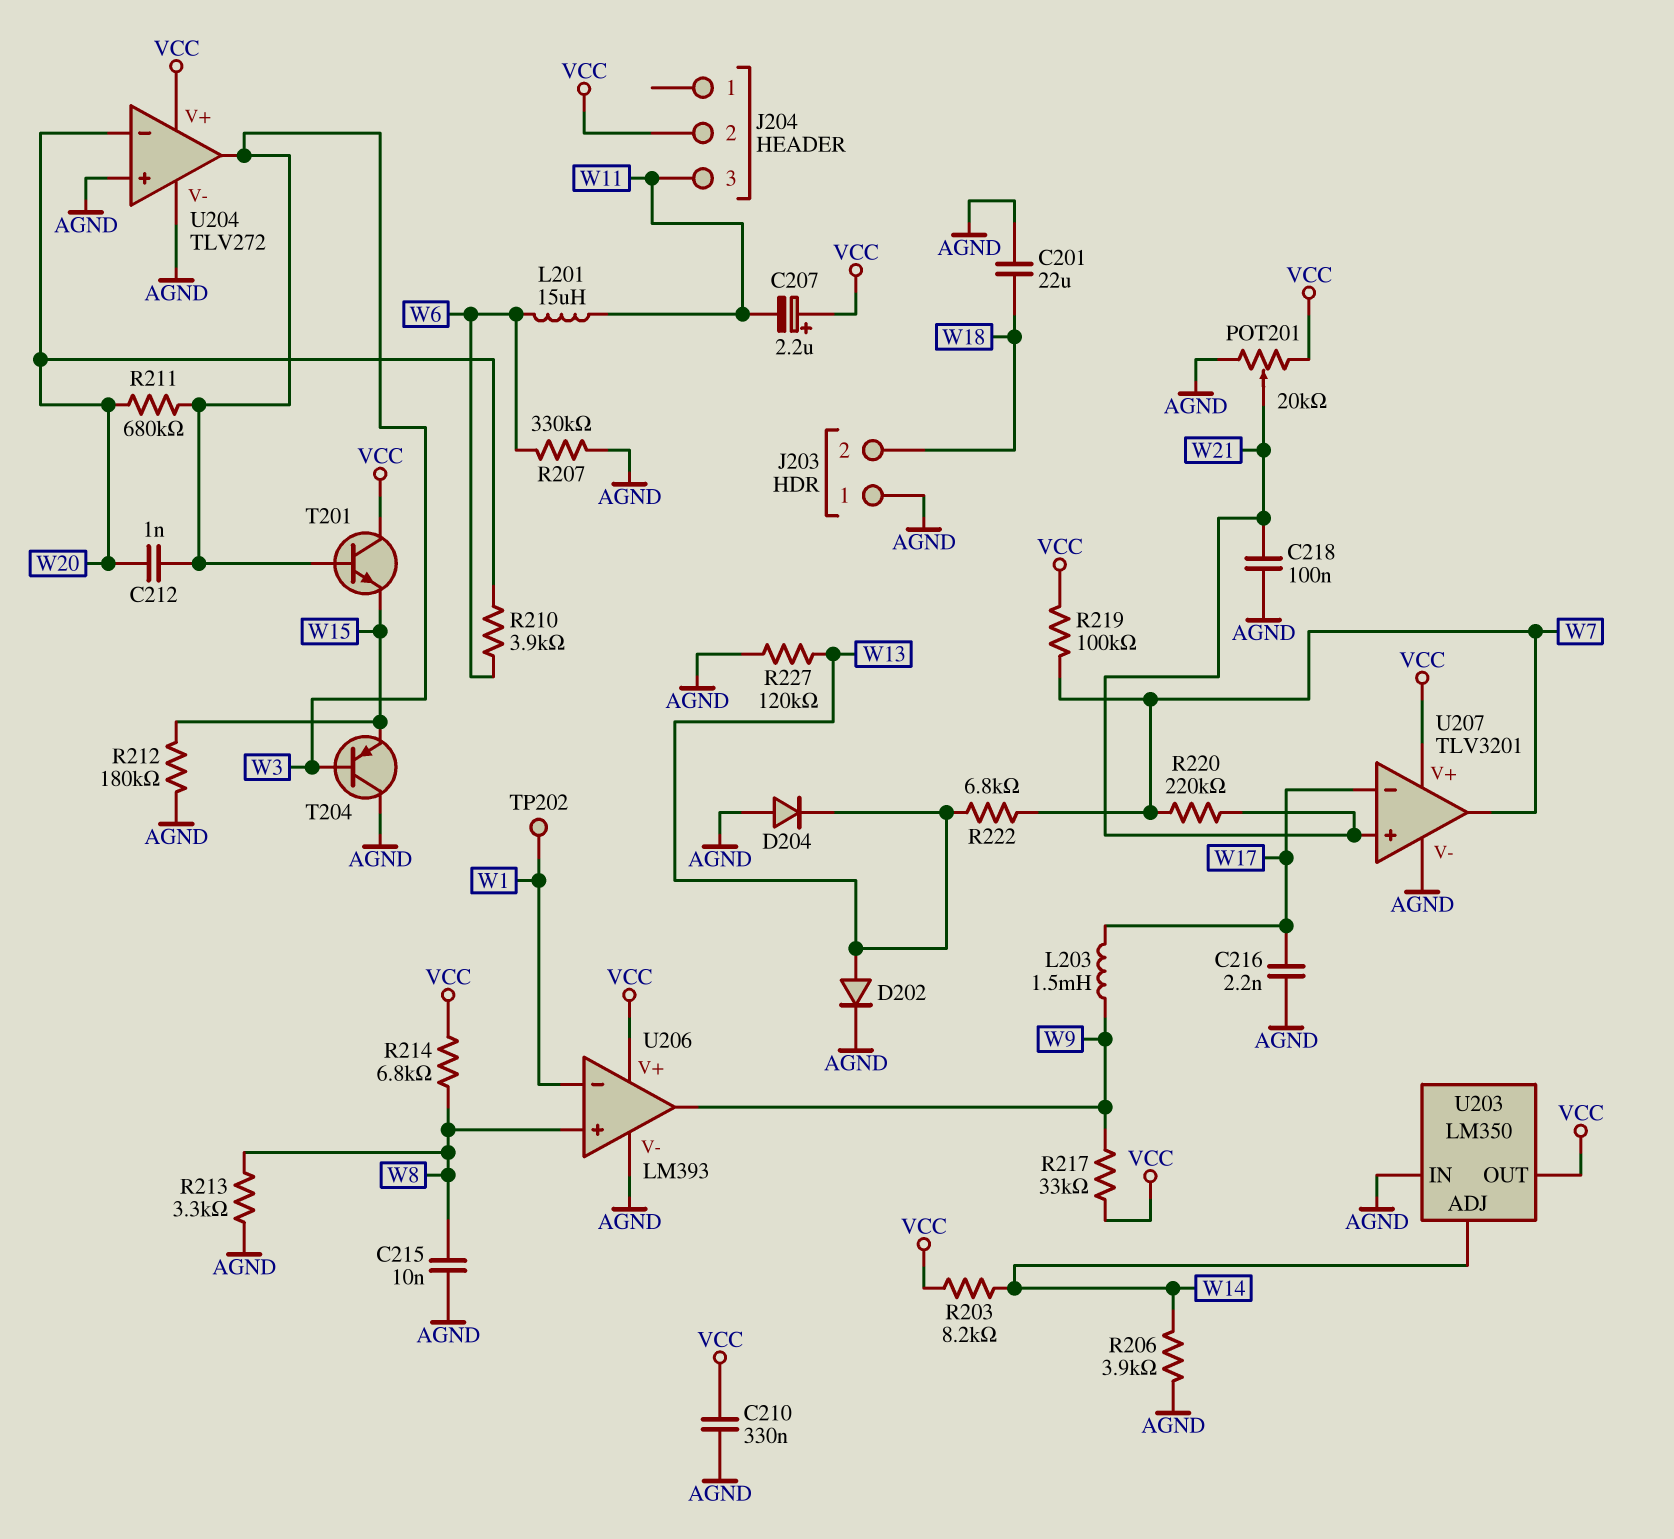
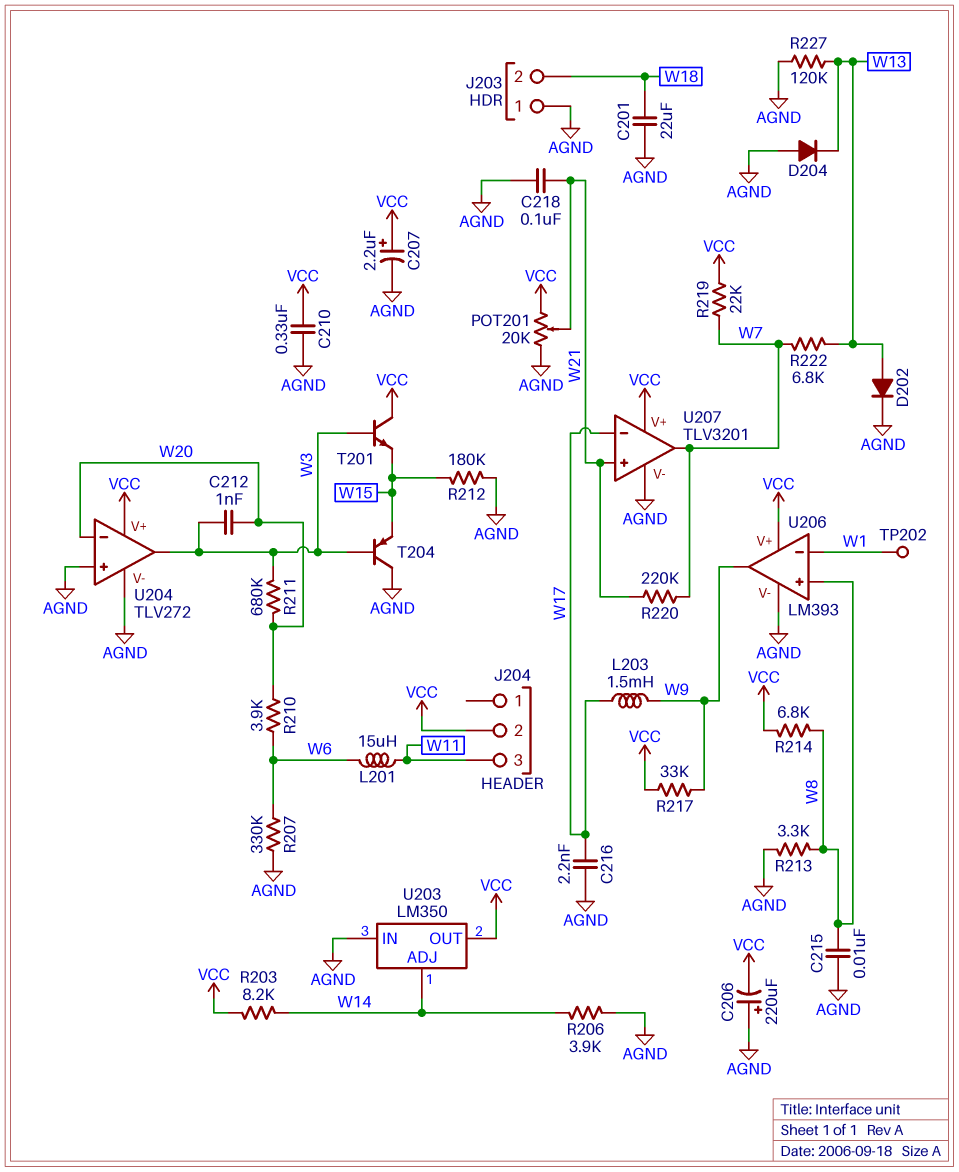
C206: none -> 220uF (plus AGND, minus VCC)
C207: 2.2uF (plus VCC, minus W11) -> 2.2uF (plus VCC, minus AGND)
R219: 100k (VCC, W7) -> 22k (VCC, W7)

